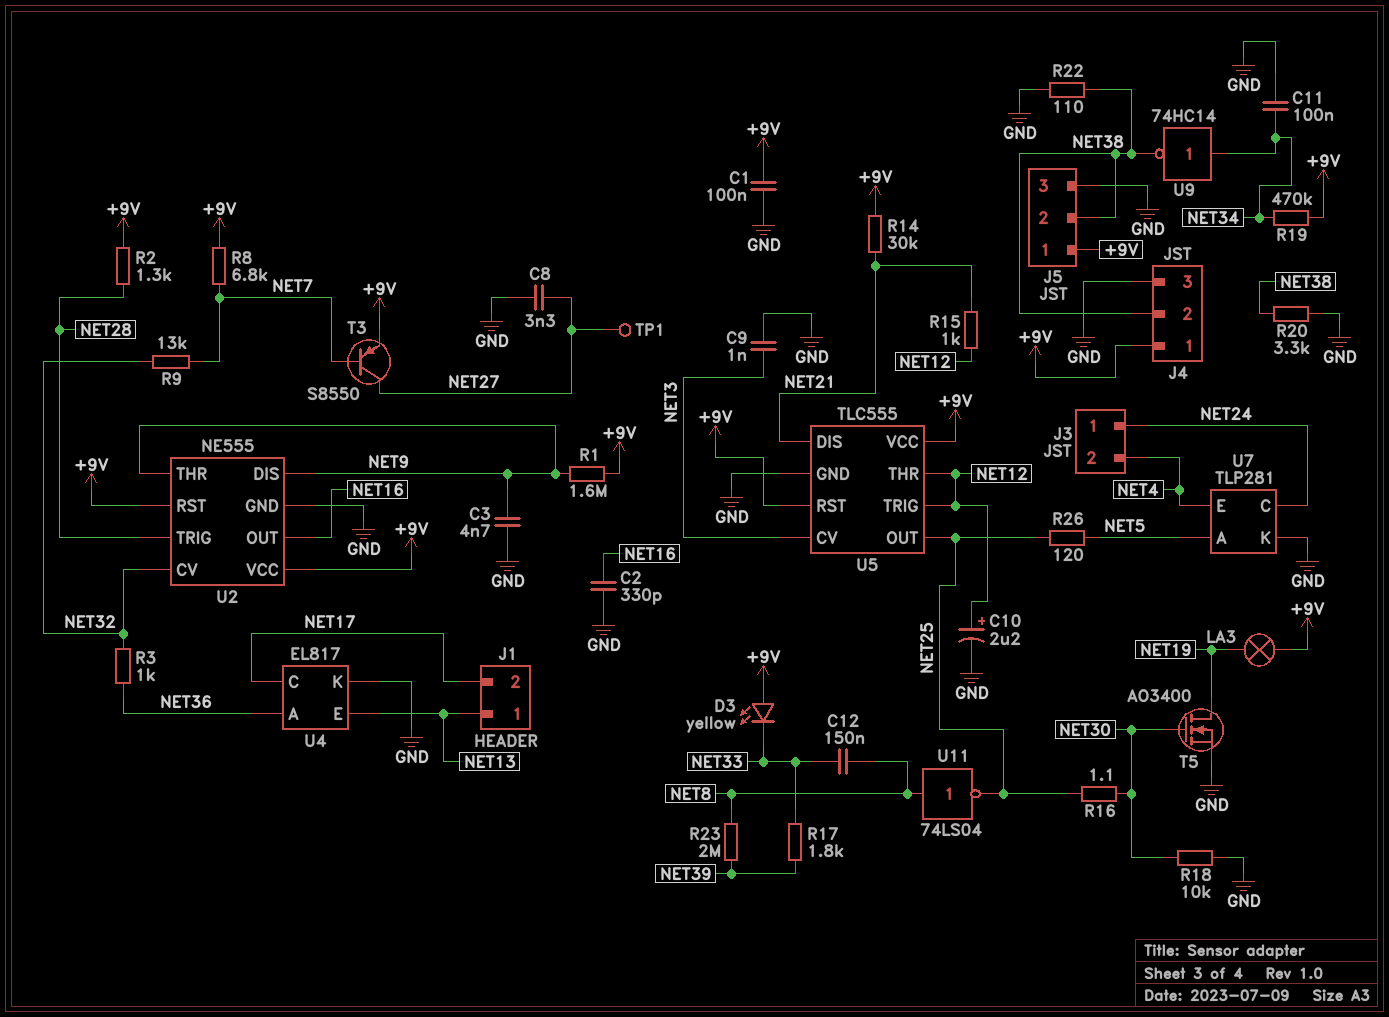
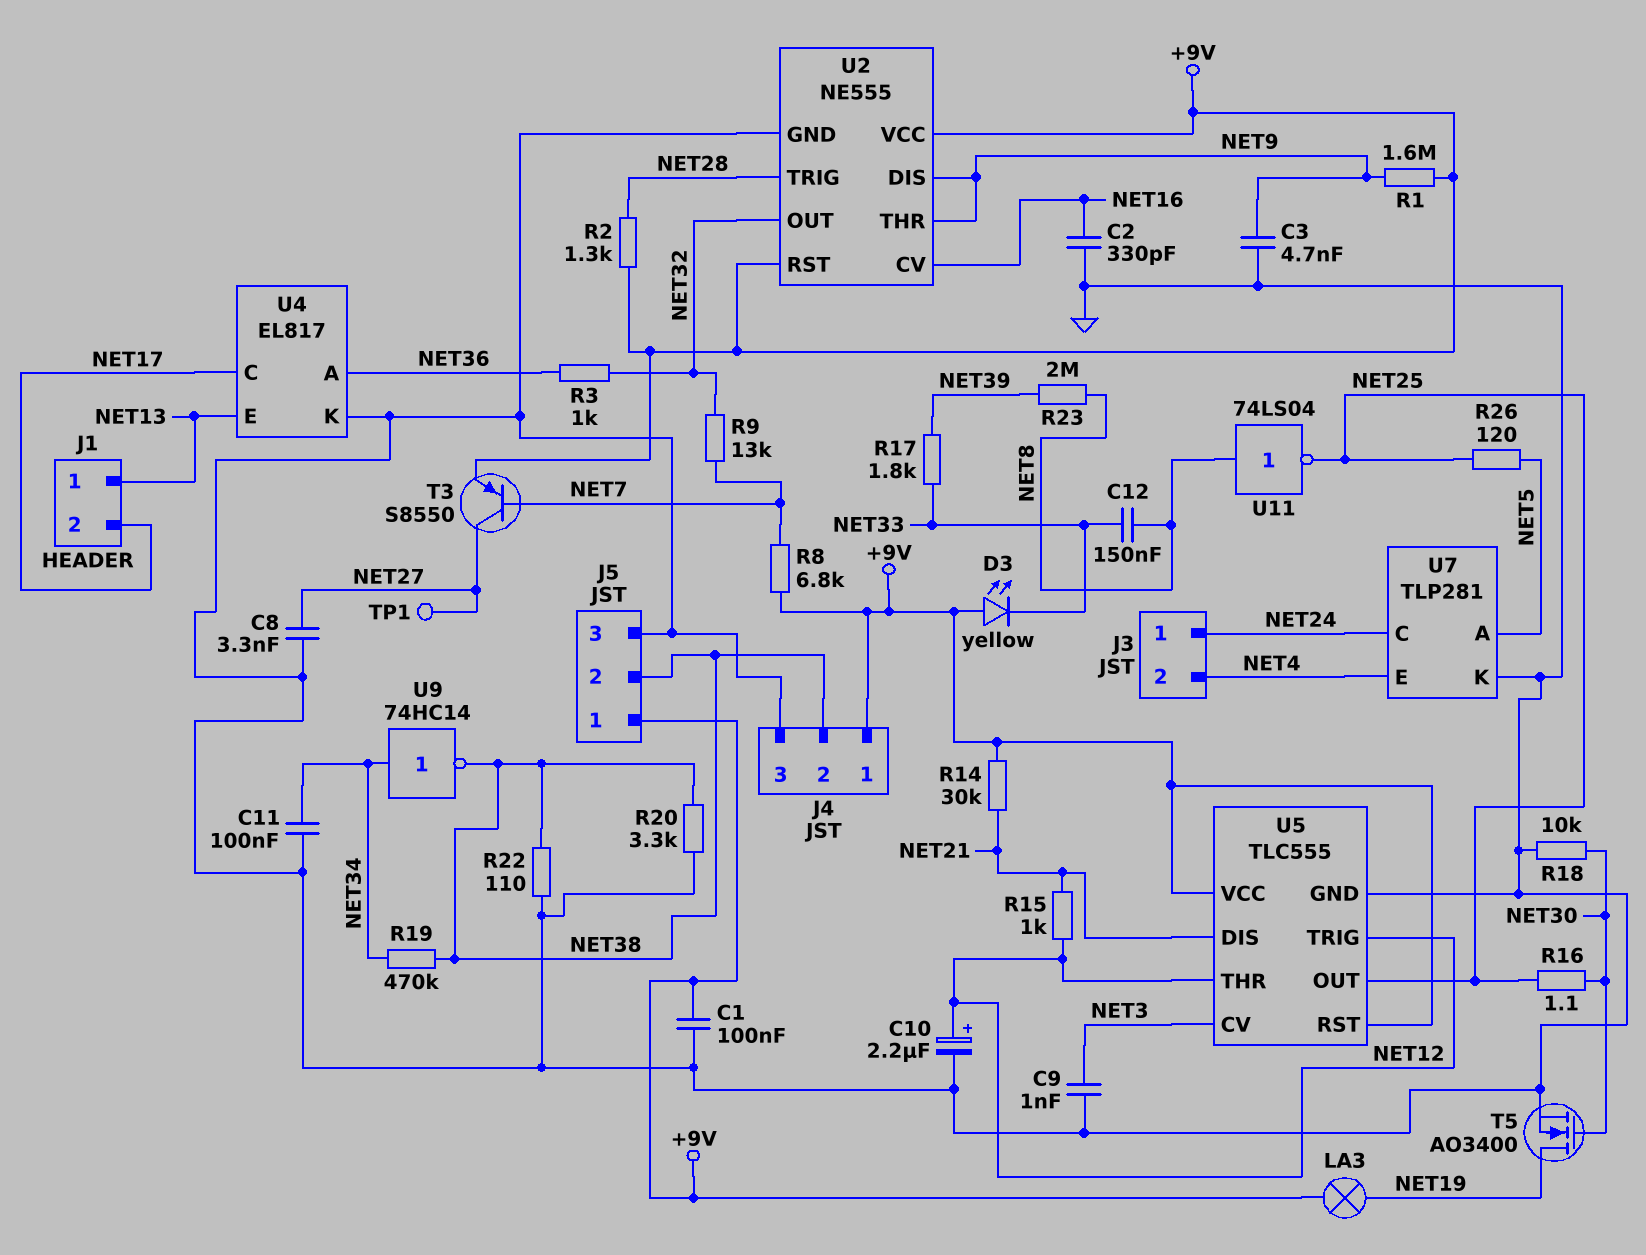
R19: 470k (+9V, NET34) -> 470k (NET34, NET38)
U2 pin CV: NET32 -> NET16
U2 pin OUT: NET16 -> NET32

